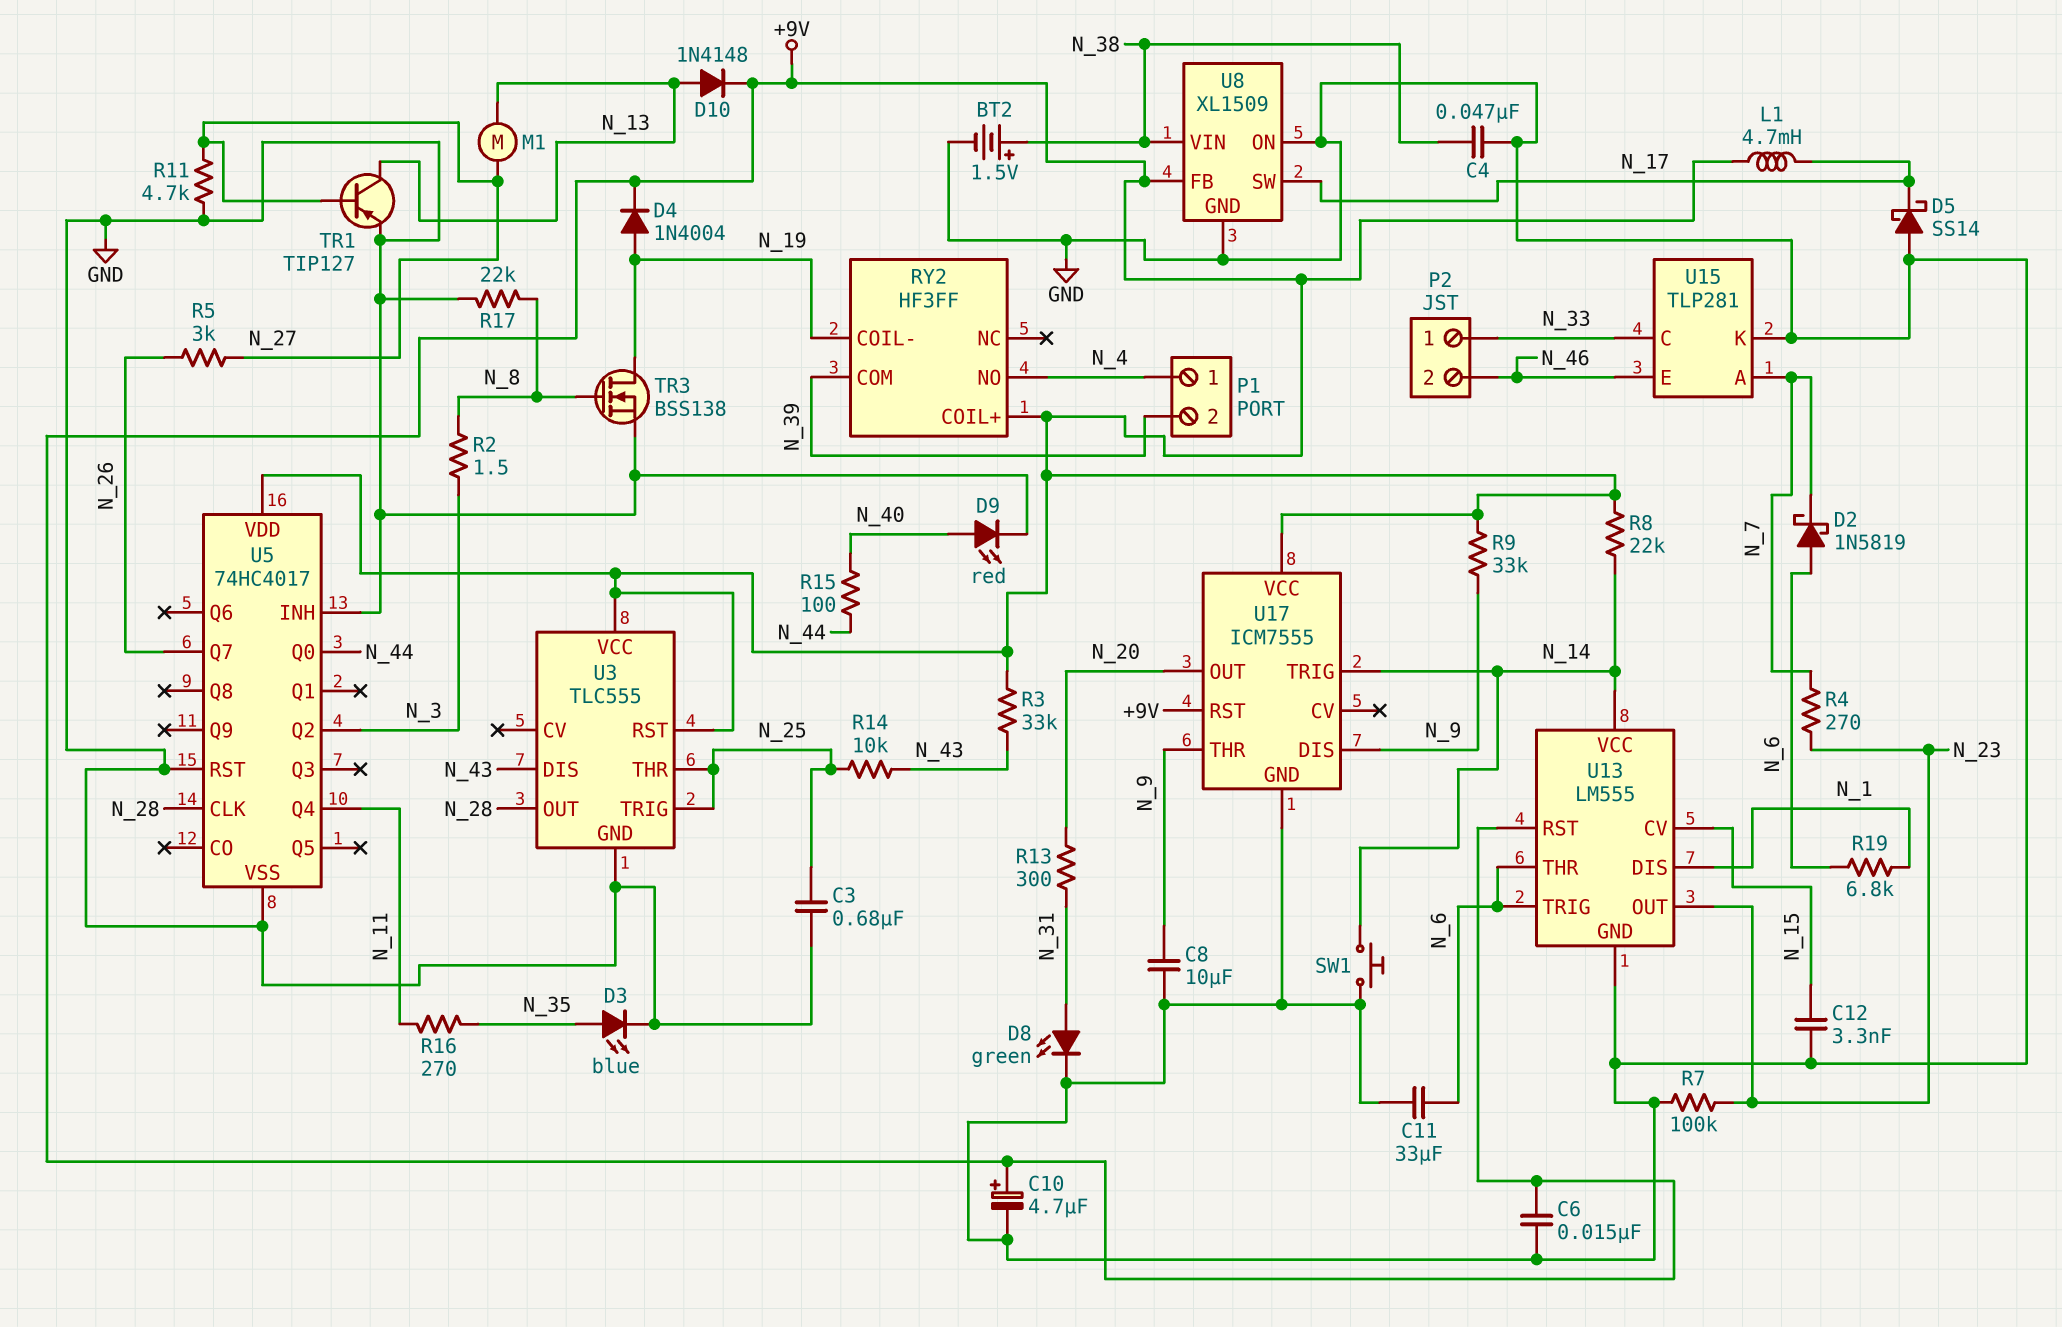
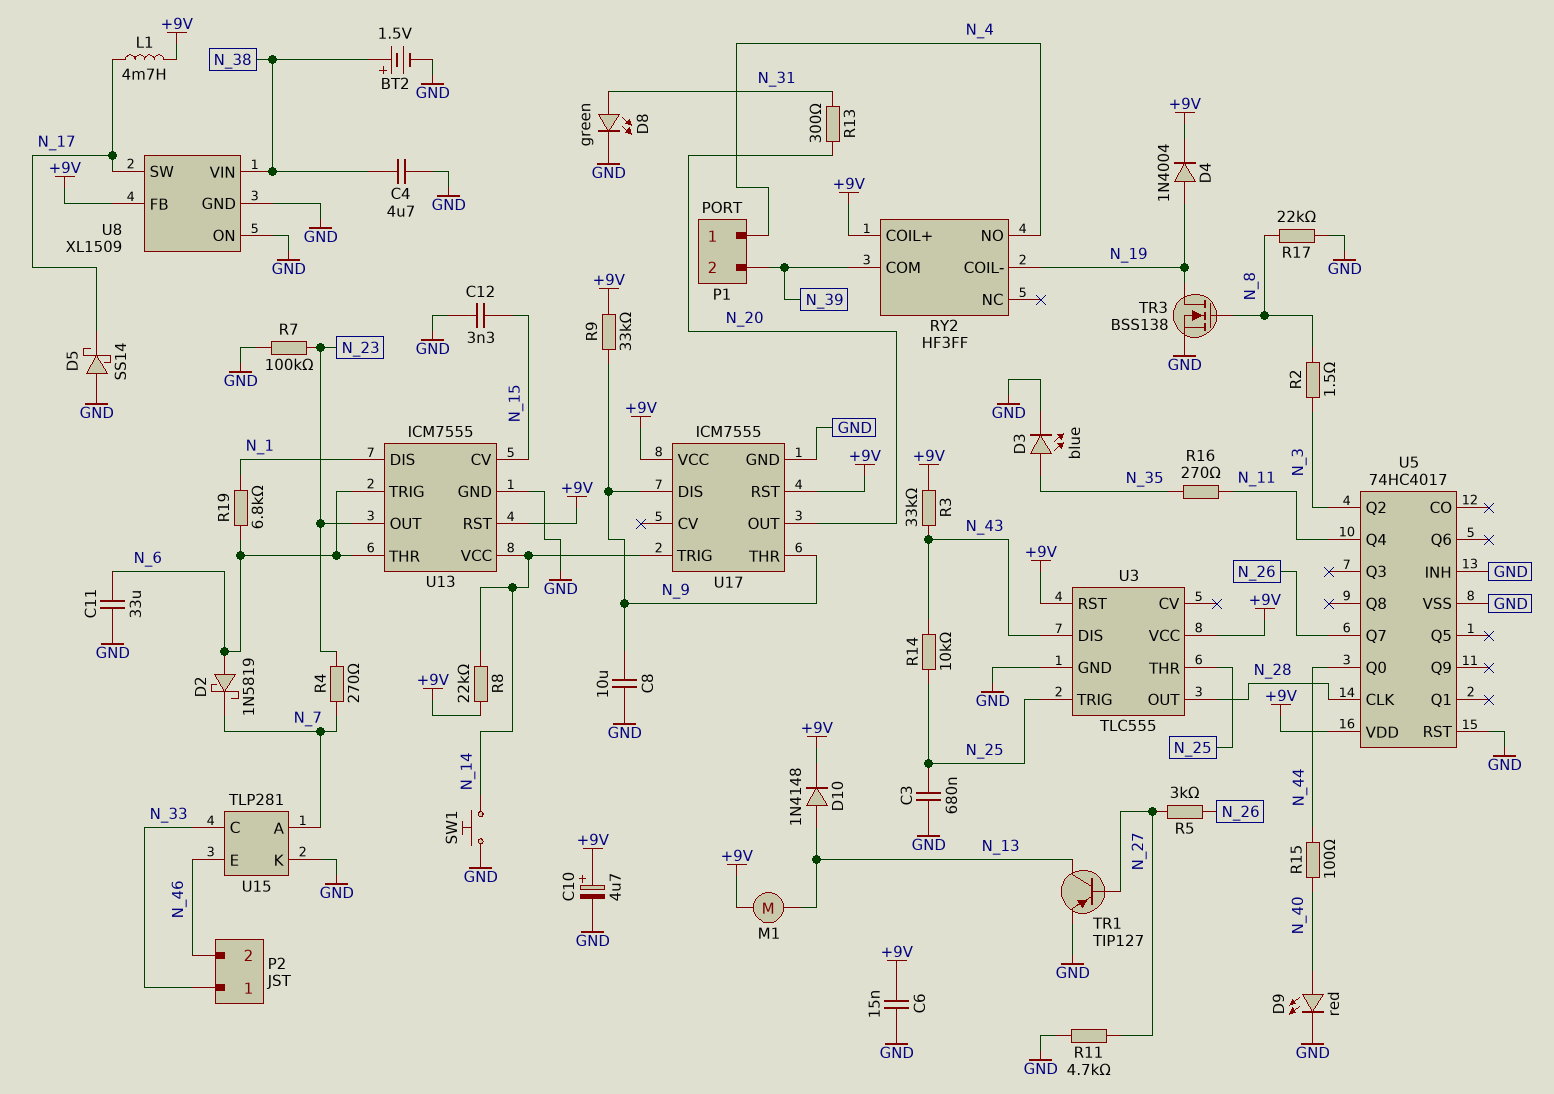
C4: 47nF (GND, N_38) -> 4.7uF (GND, N_38)
M1: motor (N_13, N_27) -> motor (+9V, N_13)
U13: LM555 -> ICM7555

